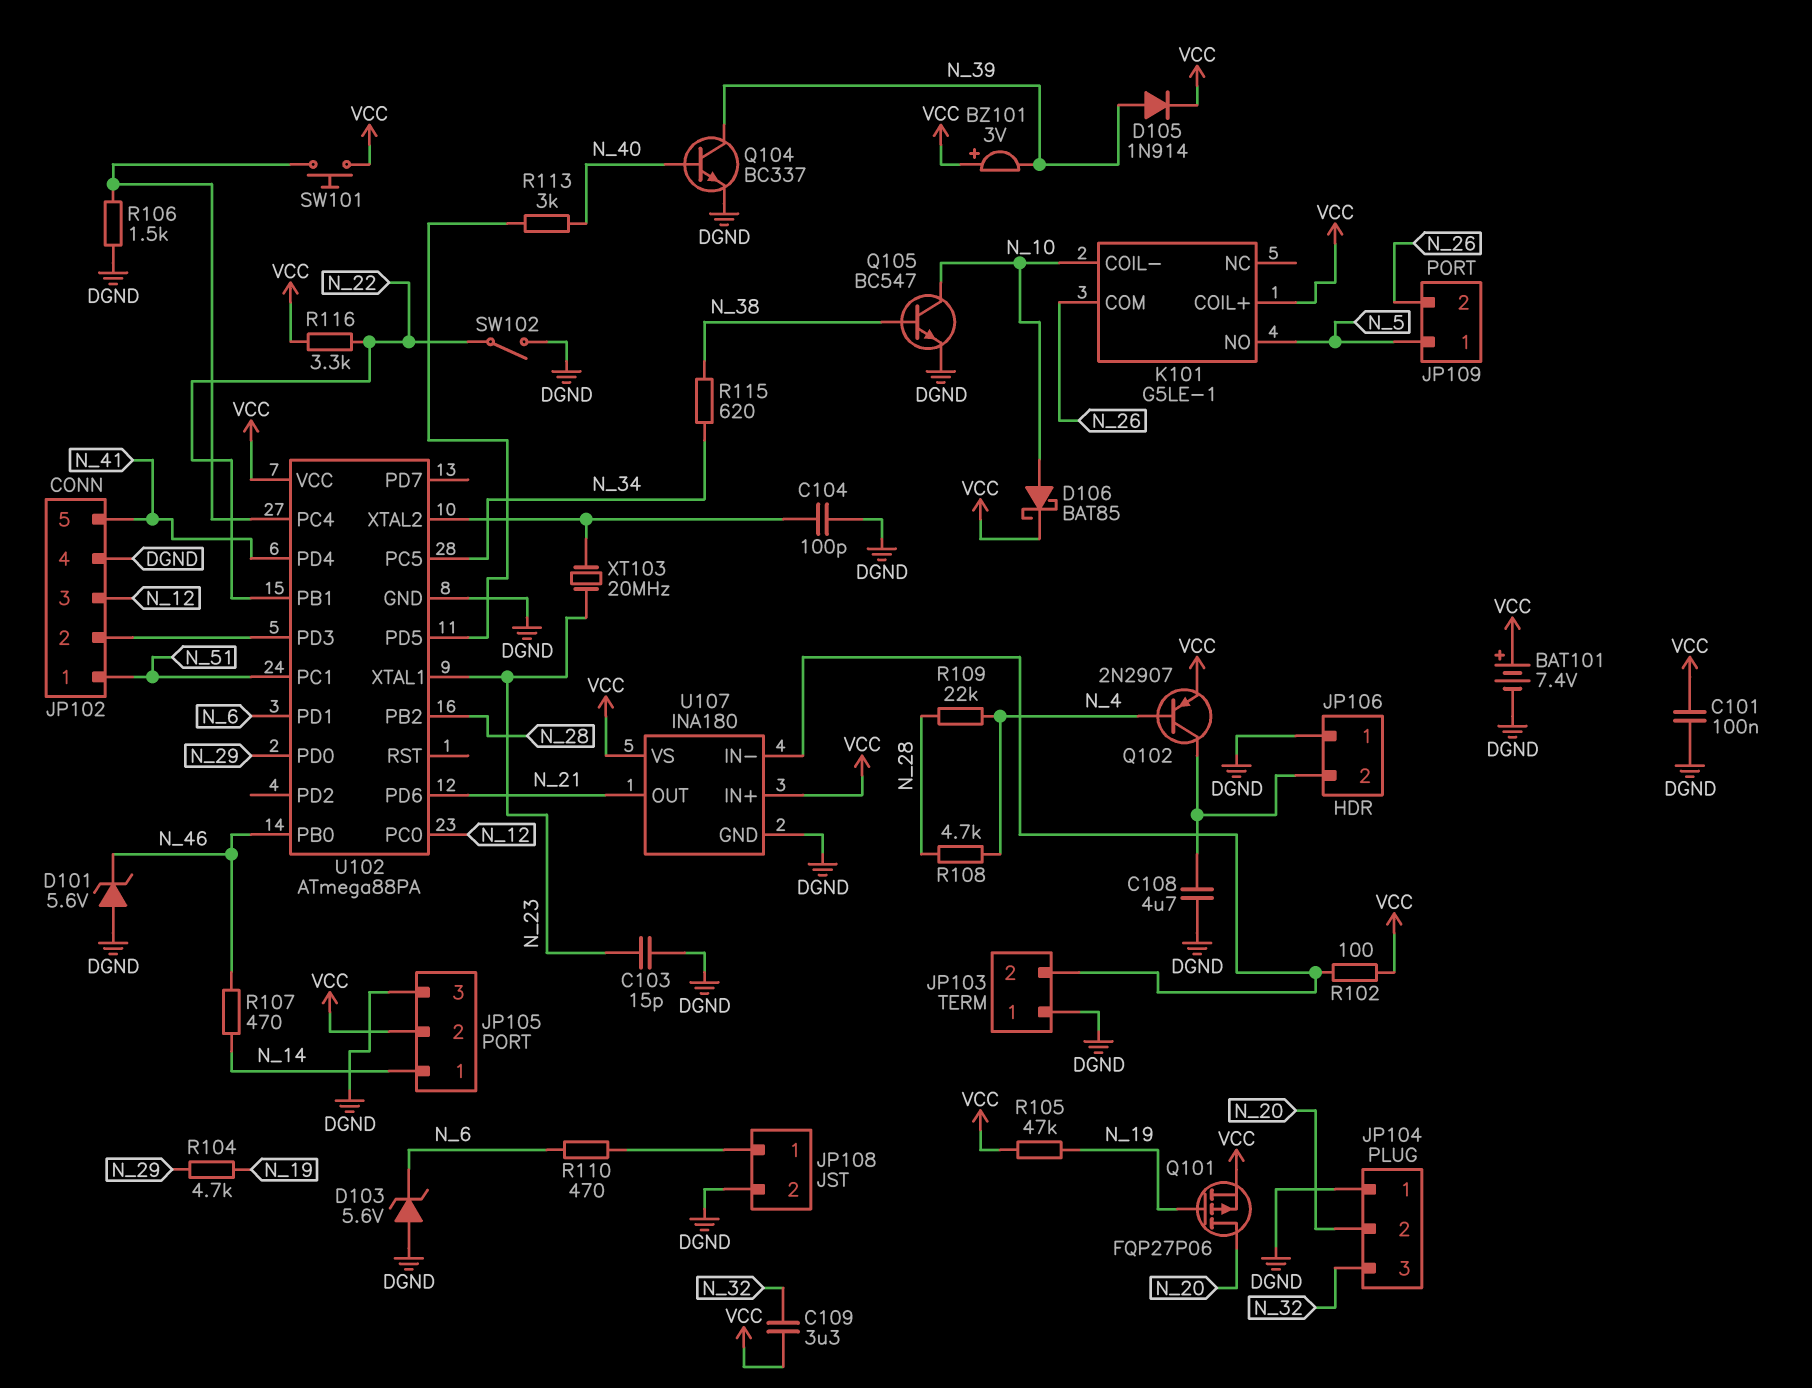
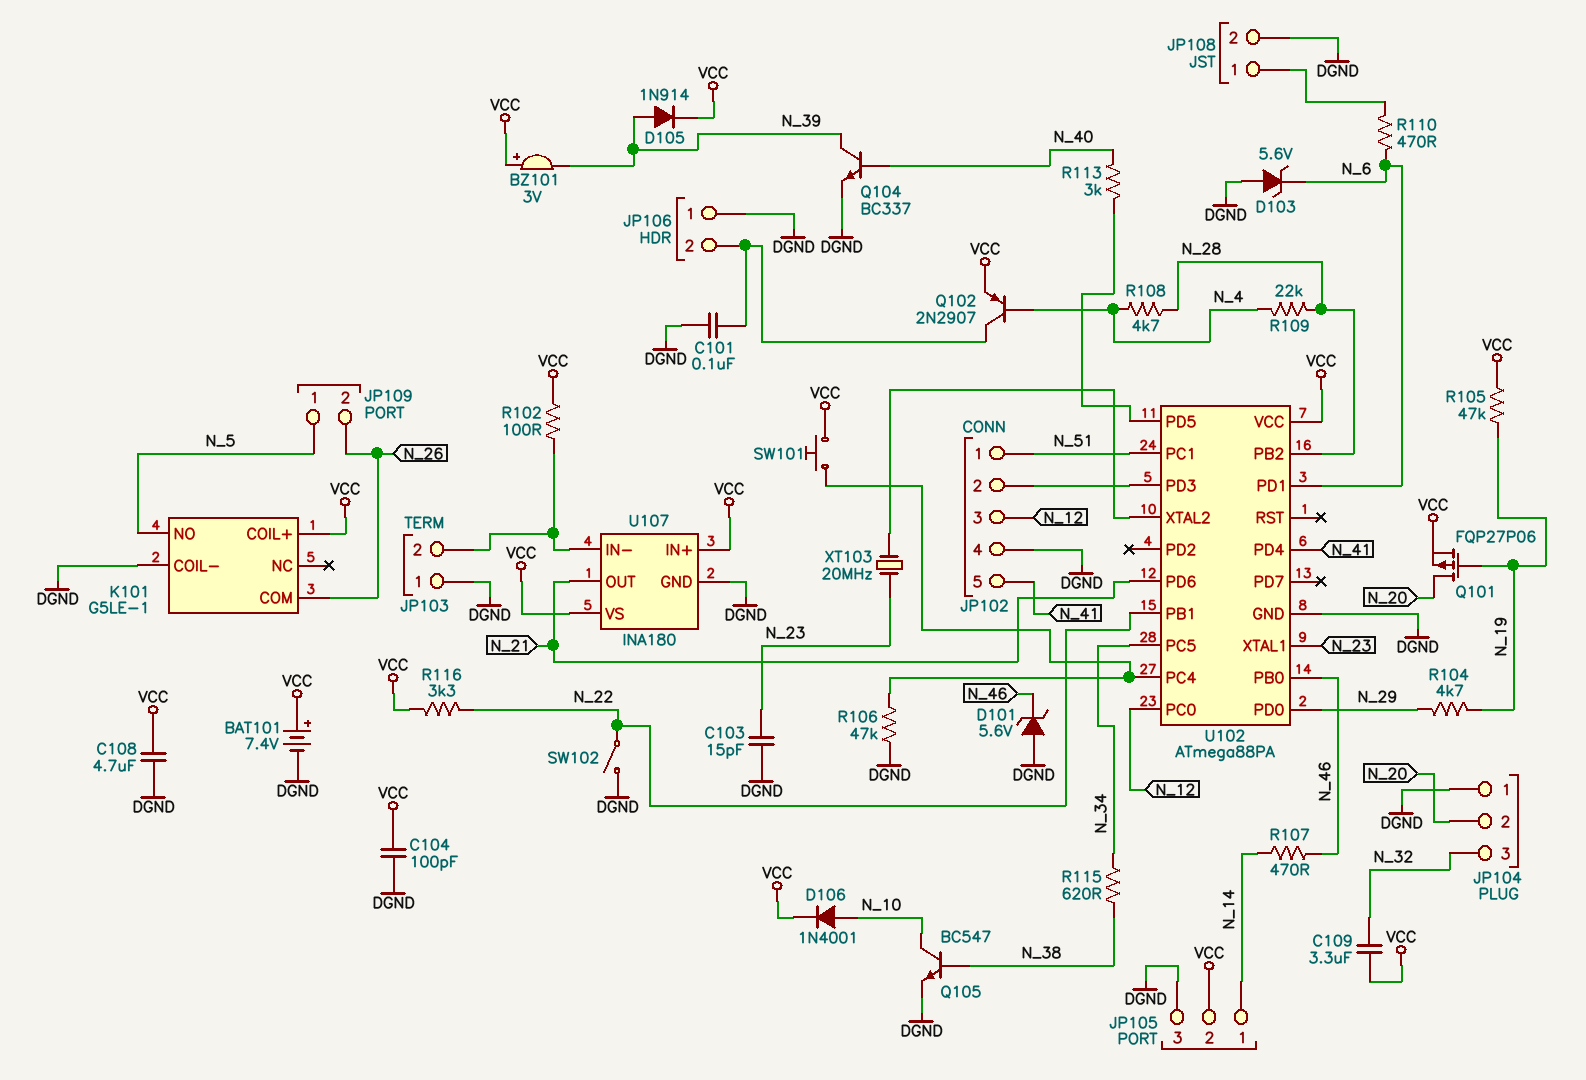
C101: 100nF (DGND, VCC) -> 100nF (DGND, JP106/2)
C104: 100pF (DGND, U102/XTAL2) -> 100pF (DGND, VCC)
C108: 4.7uF (DGND, JP106/2) -> 4.7uF (DGND, VCC)
D106: schottky BAT85 (A N_10, K VCC) -> diode 1N4001 (A N_10, K VCC)
K101 pin COIL-: N_10 -> DGND
R106: 1.5k (DGND, U102/PC4) -> 47k (DGND, U102/PC4)

